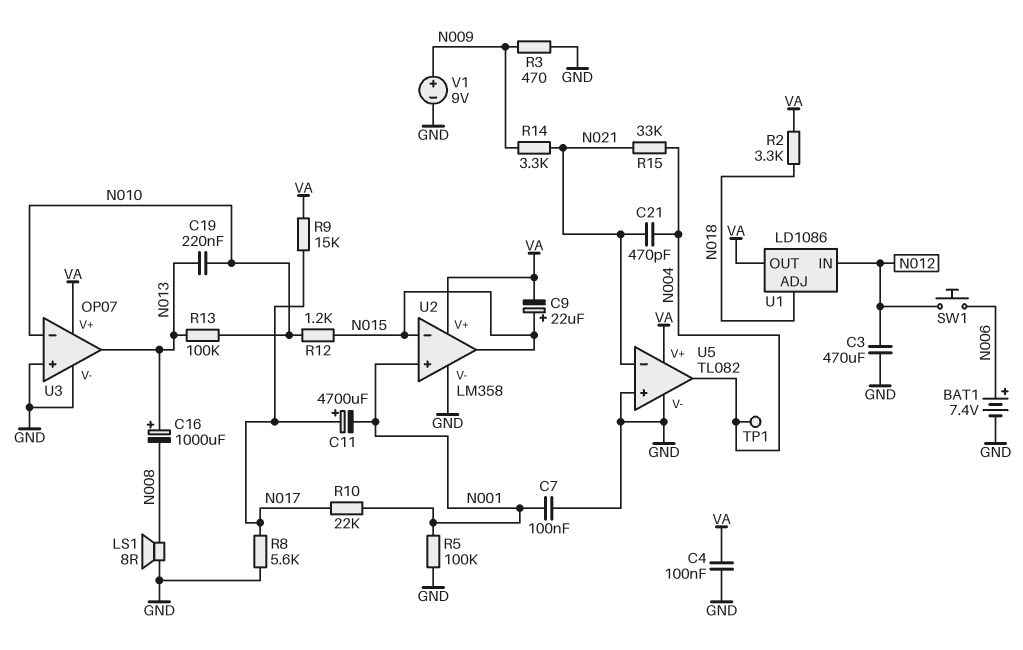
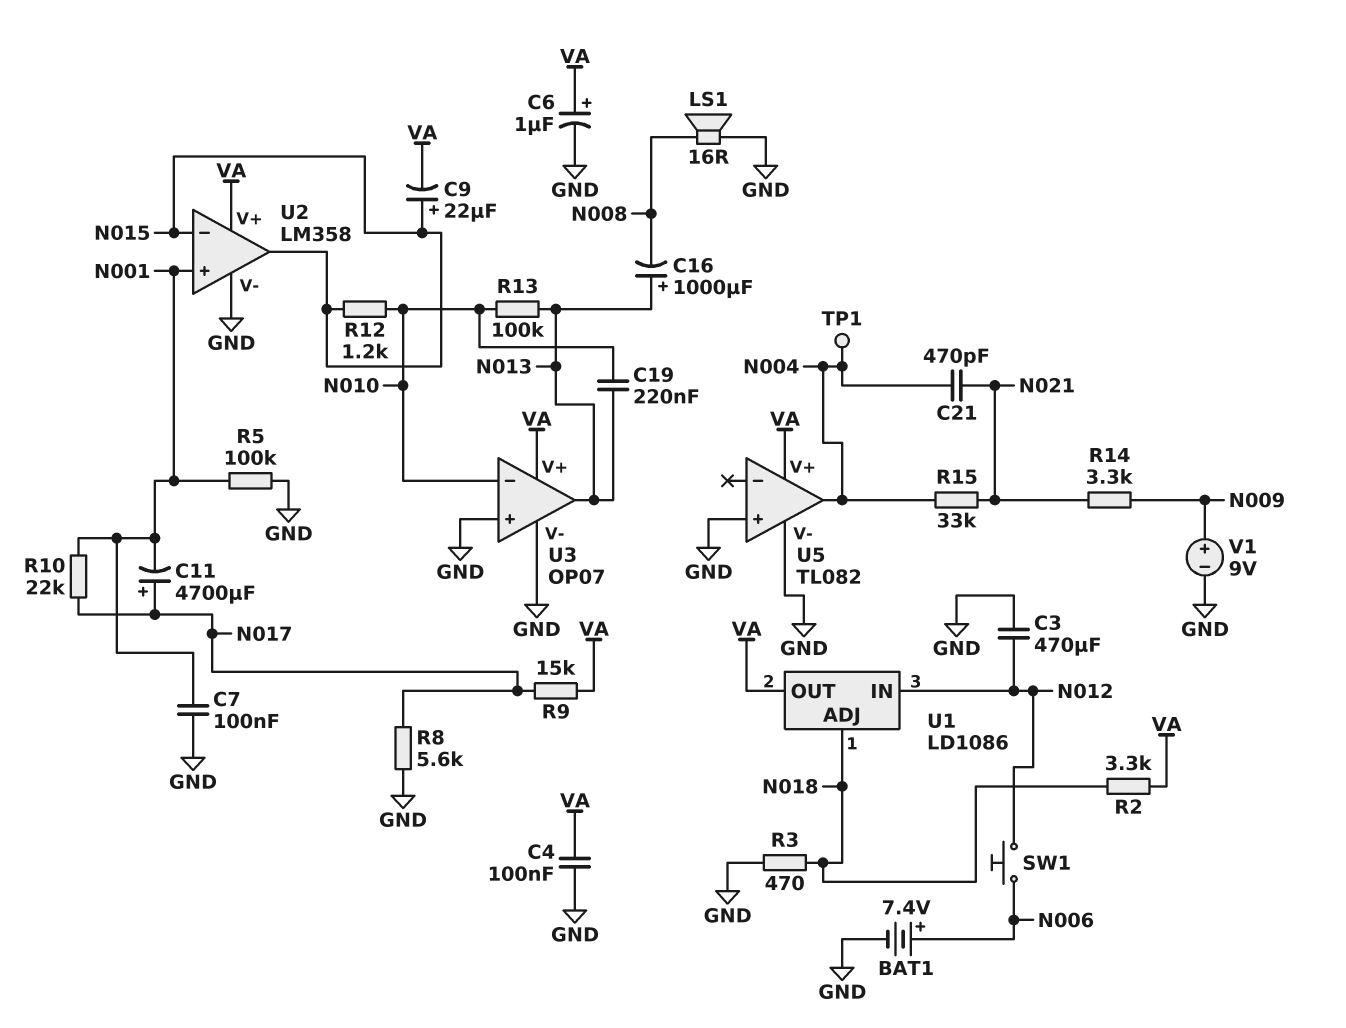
C6: none -> 1uF (plus VA, minus GND)
LS1: speaker 8R (GND, N008) -> speaker 16R (GND, N008)
R3: 470 (GND, N009) -> 470 (GND, N018)
U5 pin in-: N021 -> none

